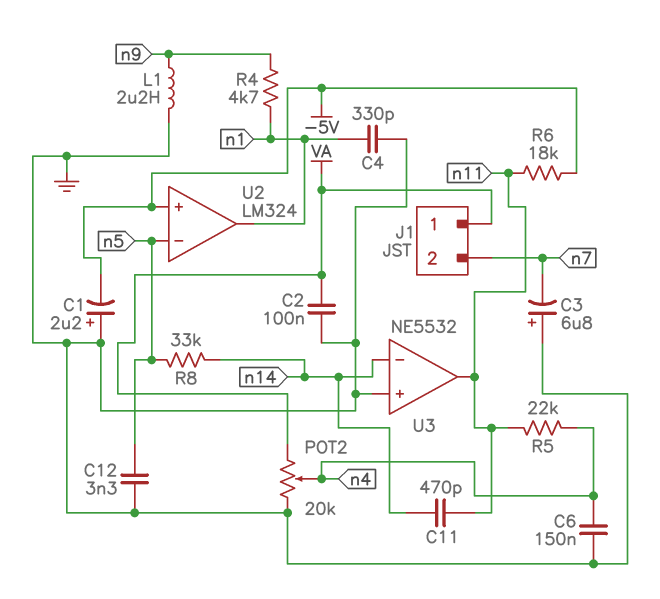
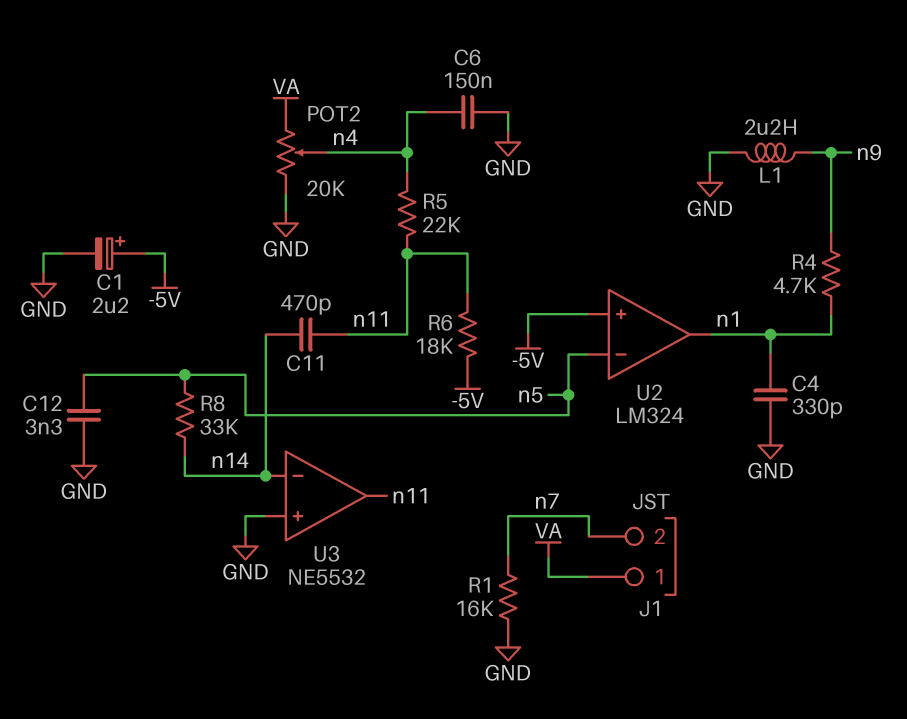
C1: 2.2uF (plus GND, minus -5V) -> 2.2uF (plus -5V, minus GND)
C2: 100nF (GND, VA) -> none
C3: 6.8uF (plus GND, minus n7) -> none
R1: none -> 16k (GND, n7)

